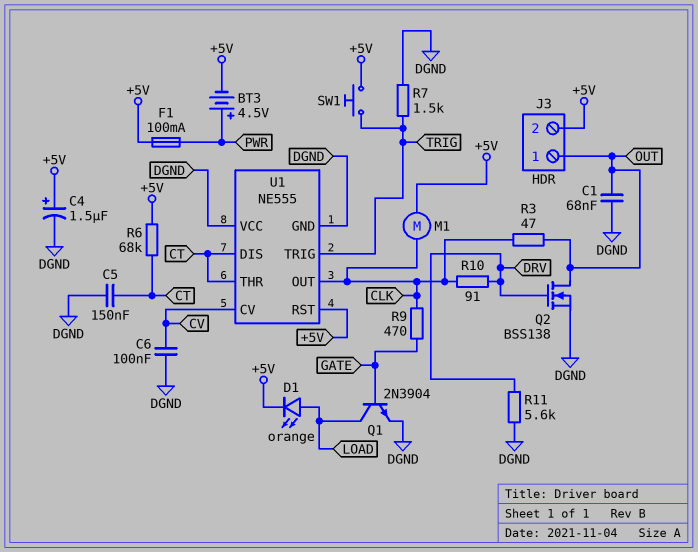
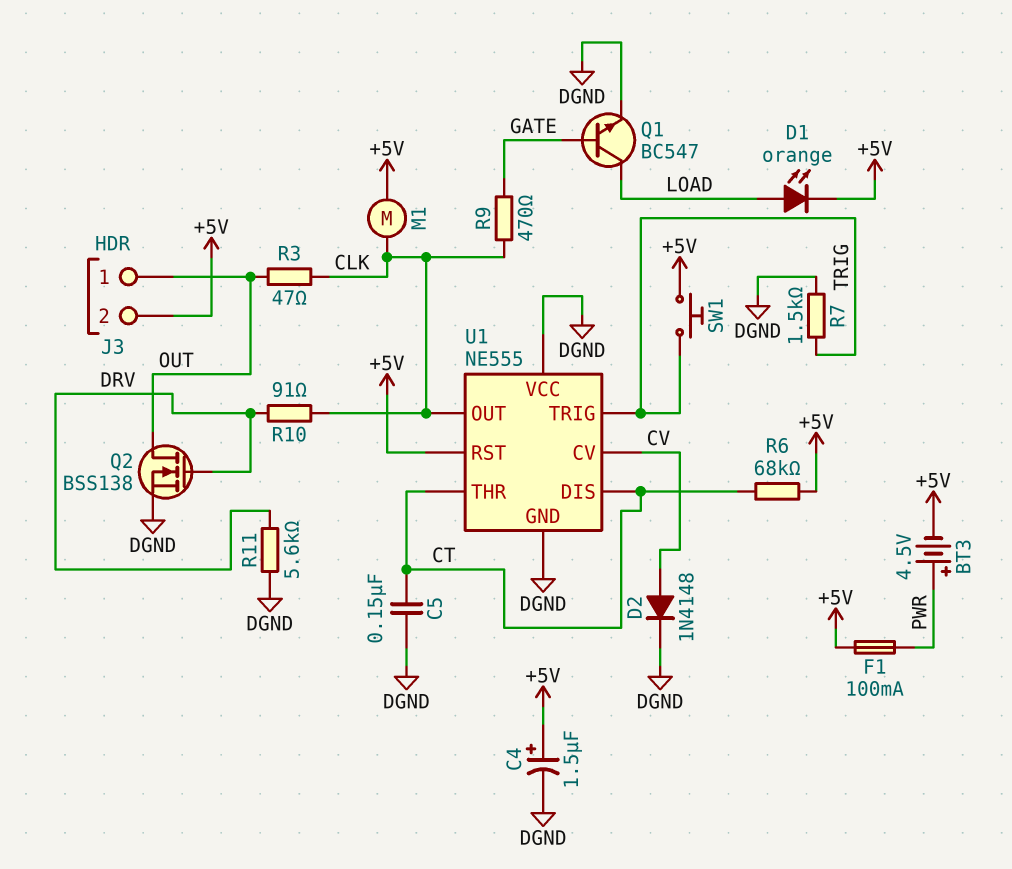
C1: 68nF (DGND, OUT) -> none
C6: 100nF (CV, DGND) -> none
D2: none -> diode 1N4148 (A CV, K DGND)
Q1: NPN 2N3904 (B GATE, C LOAD, E DGND) -> NPN BC547 (B GATE, C LOAD, E DGND)

